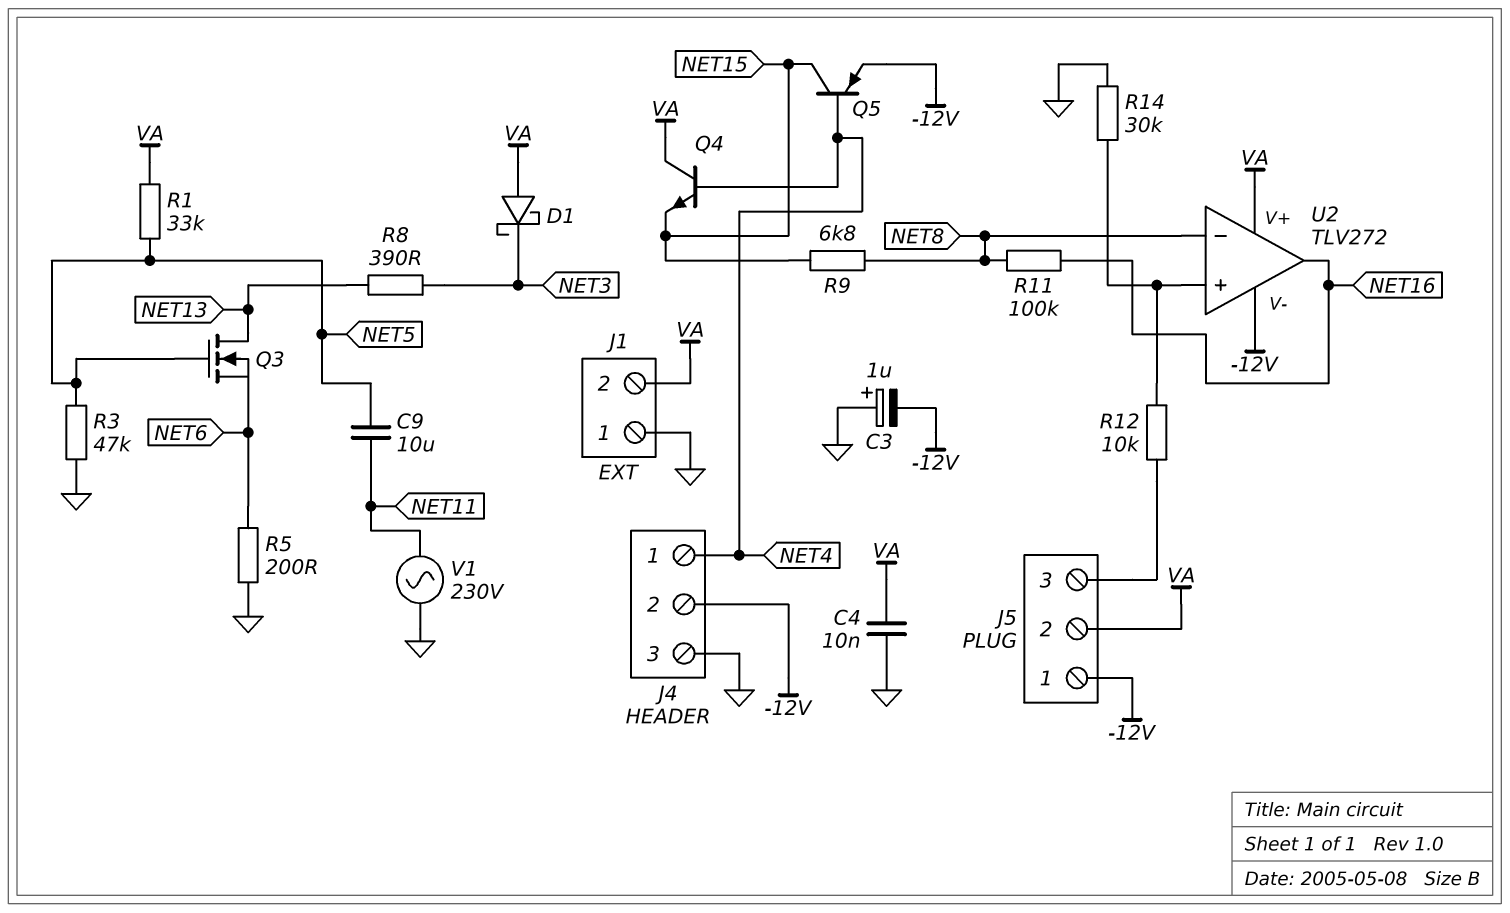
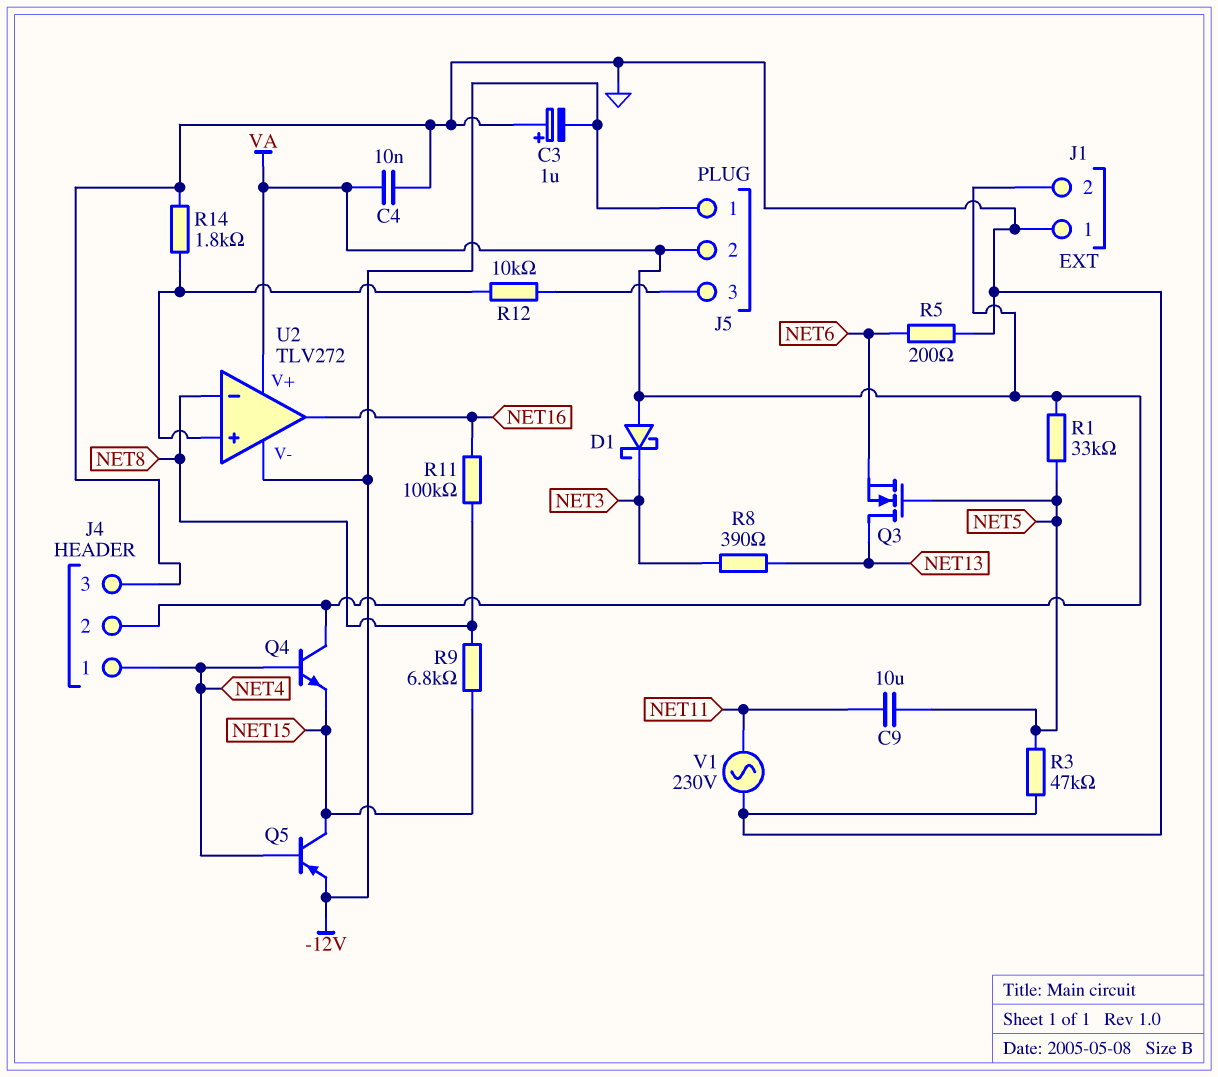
J4 pin 2: -12V -> VA
R14: 30k (GND, U2/in+) -> 1.8k (GND, U2/in+)

